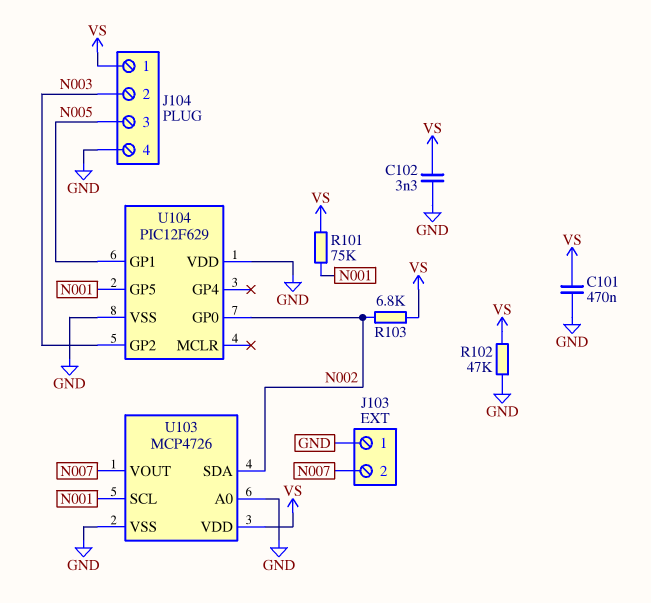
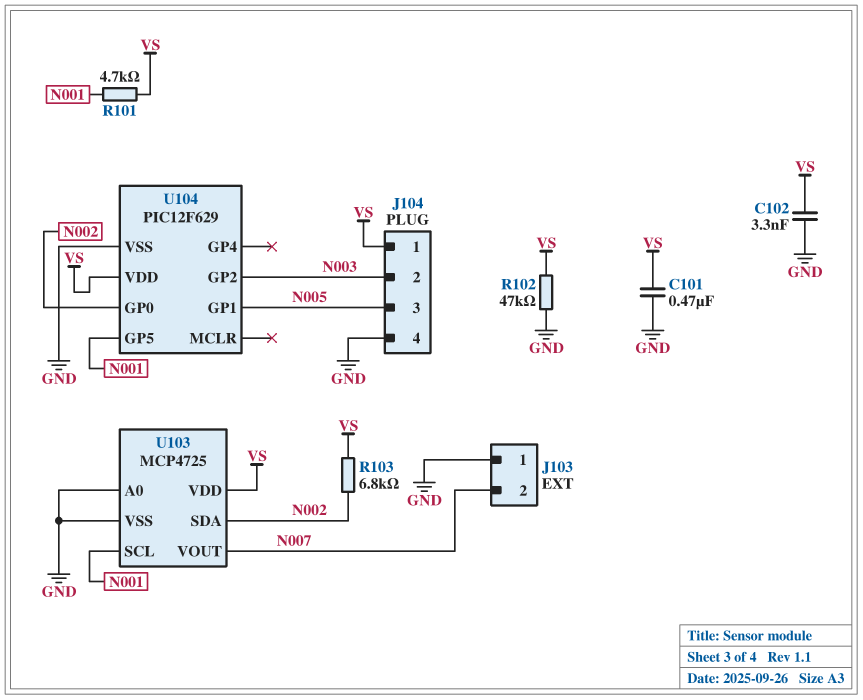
R101: 75k (N001, VS) -> 4.7k (N001, VS)
U103: MCP4726 -> MCP4725
U104 pin VDD: GND -> VS

